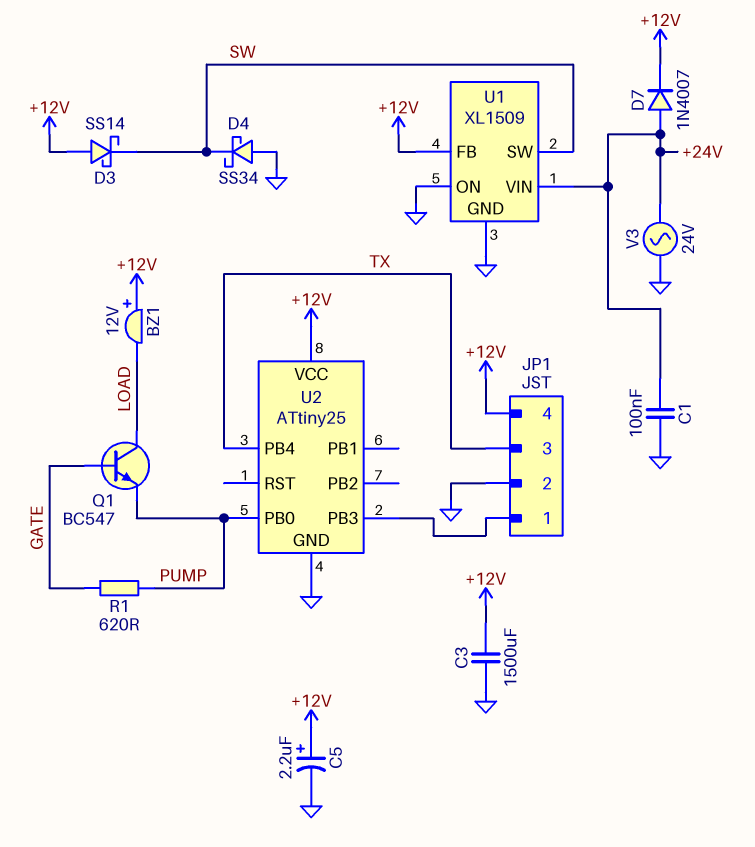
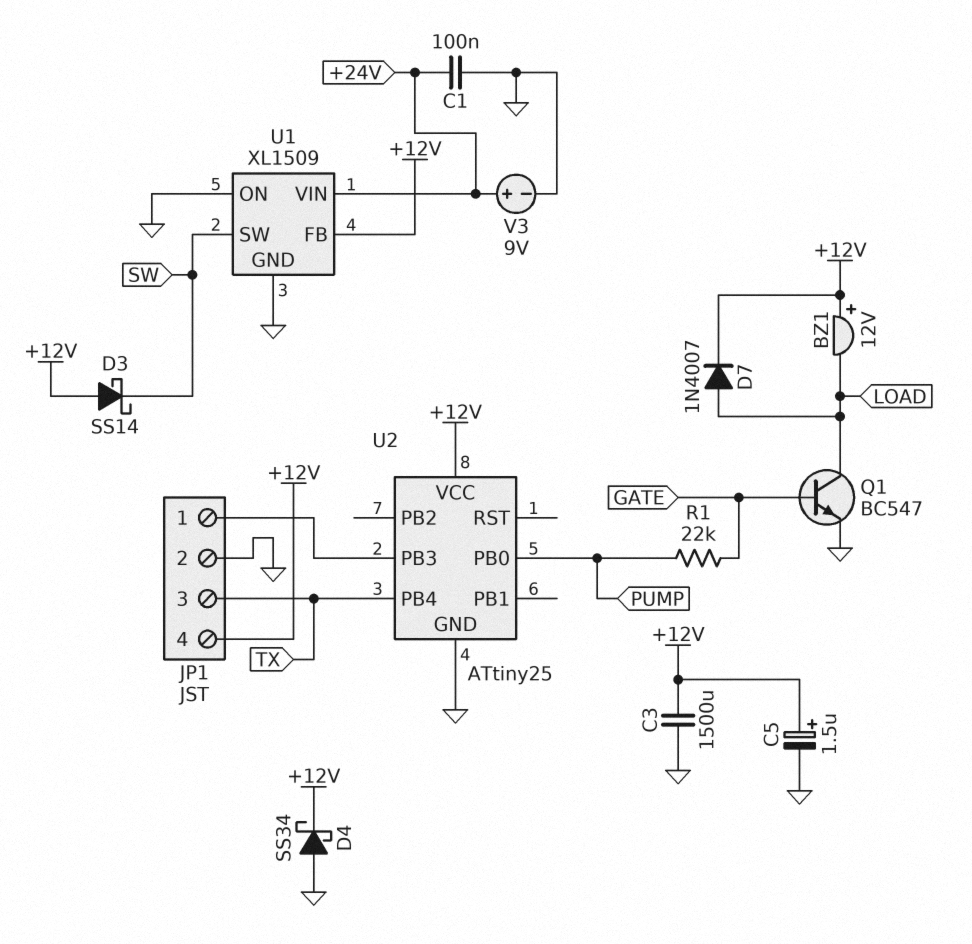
C5: 2.2uF (plus +12V, minus GND) -> 1.5uF (plus +12V, minus GND)
D4: schottky SS34 (A GND, K SW) -> schottky SS34 (A GND, K +12V)
D7: diode 1N4007 (A +24V, K +12V) -> diode 1N4007 (A LOAD, K +12V)
Q1: NPN BC547 (B GATE, C LOAD, E PUMP) -> NPN BC547 (B GATE, C LOAD, E GND)
R1: 620 (GATE, PUMP) -> 22k (GATE, PUMP)
V3: AC 24V (+24V, GND) -> 9V (plus +24V, minus GND)

